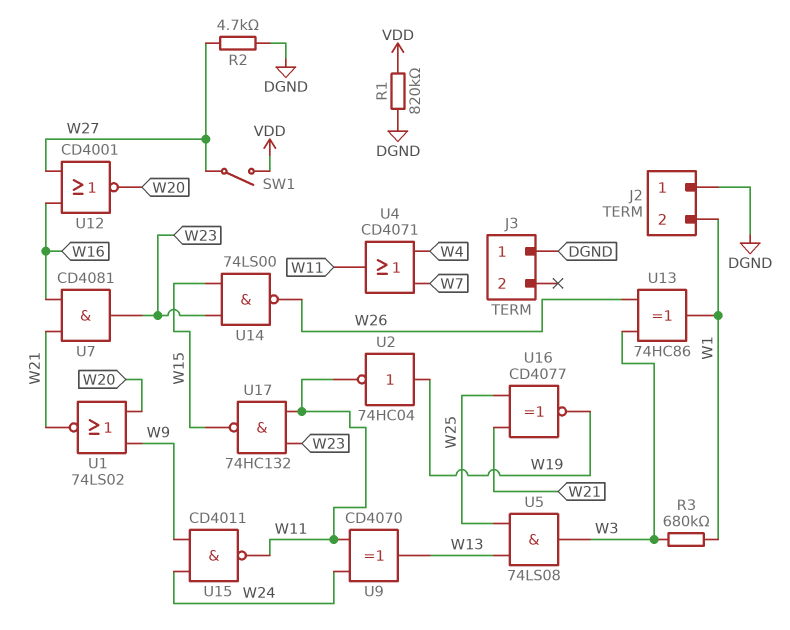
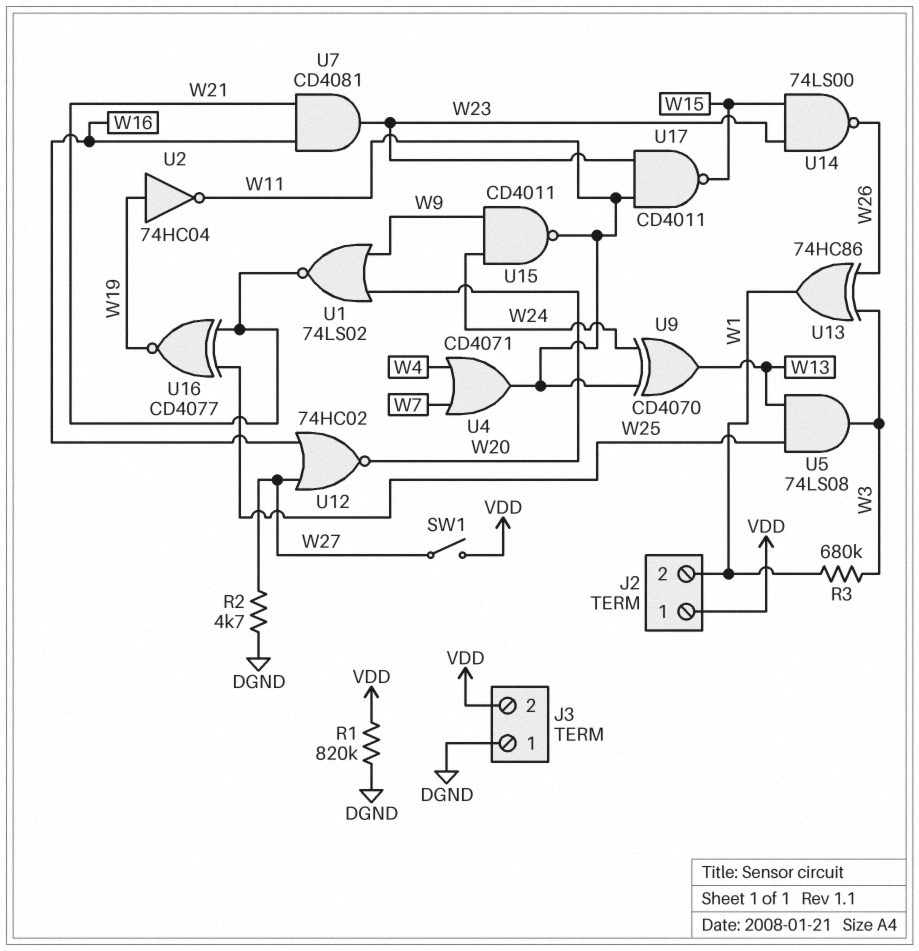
J2 pin 1: DGND -> VDD
J3 pin 2: none -> VDD
U12: NOR CD4001 (in W16, in W27, out W20) -> NOR 74HC02 (in W16, in W27, out W20)
U17: NAND 74HC132 (in W11, in W23, out W15) -> NAND CD4011 (in W11, in W23, out W15)

